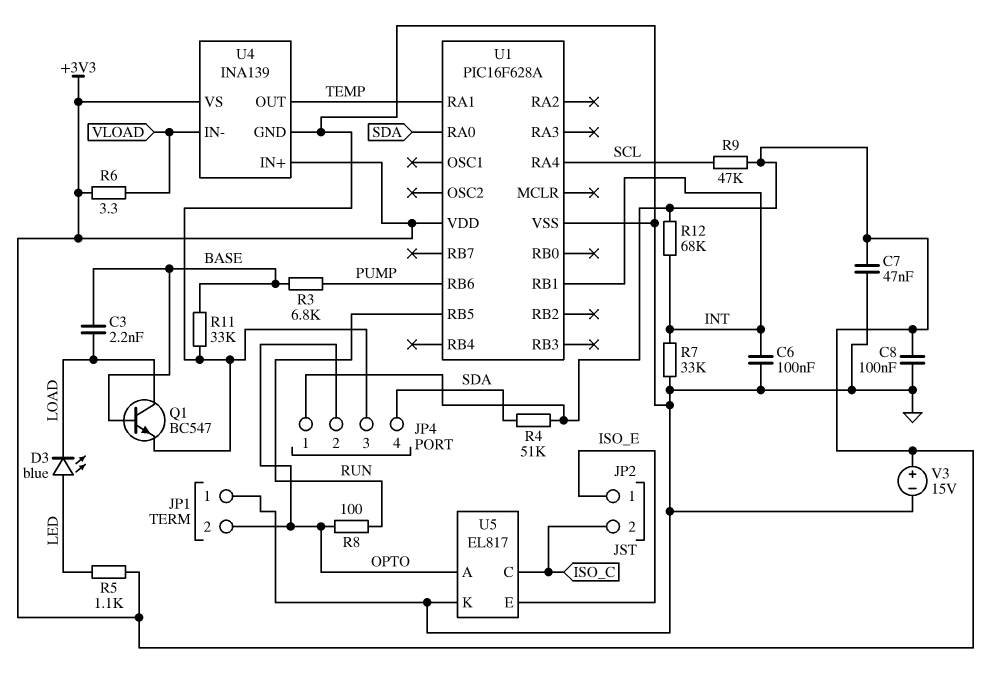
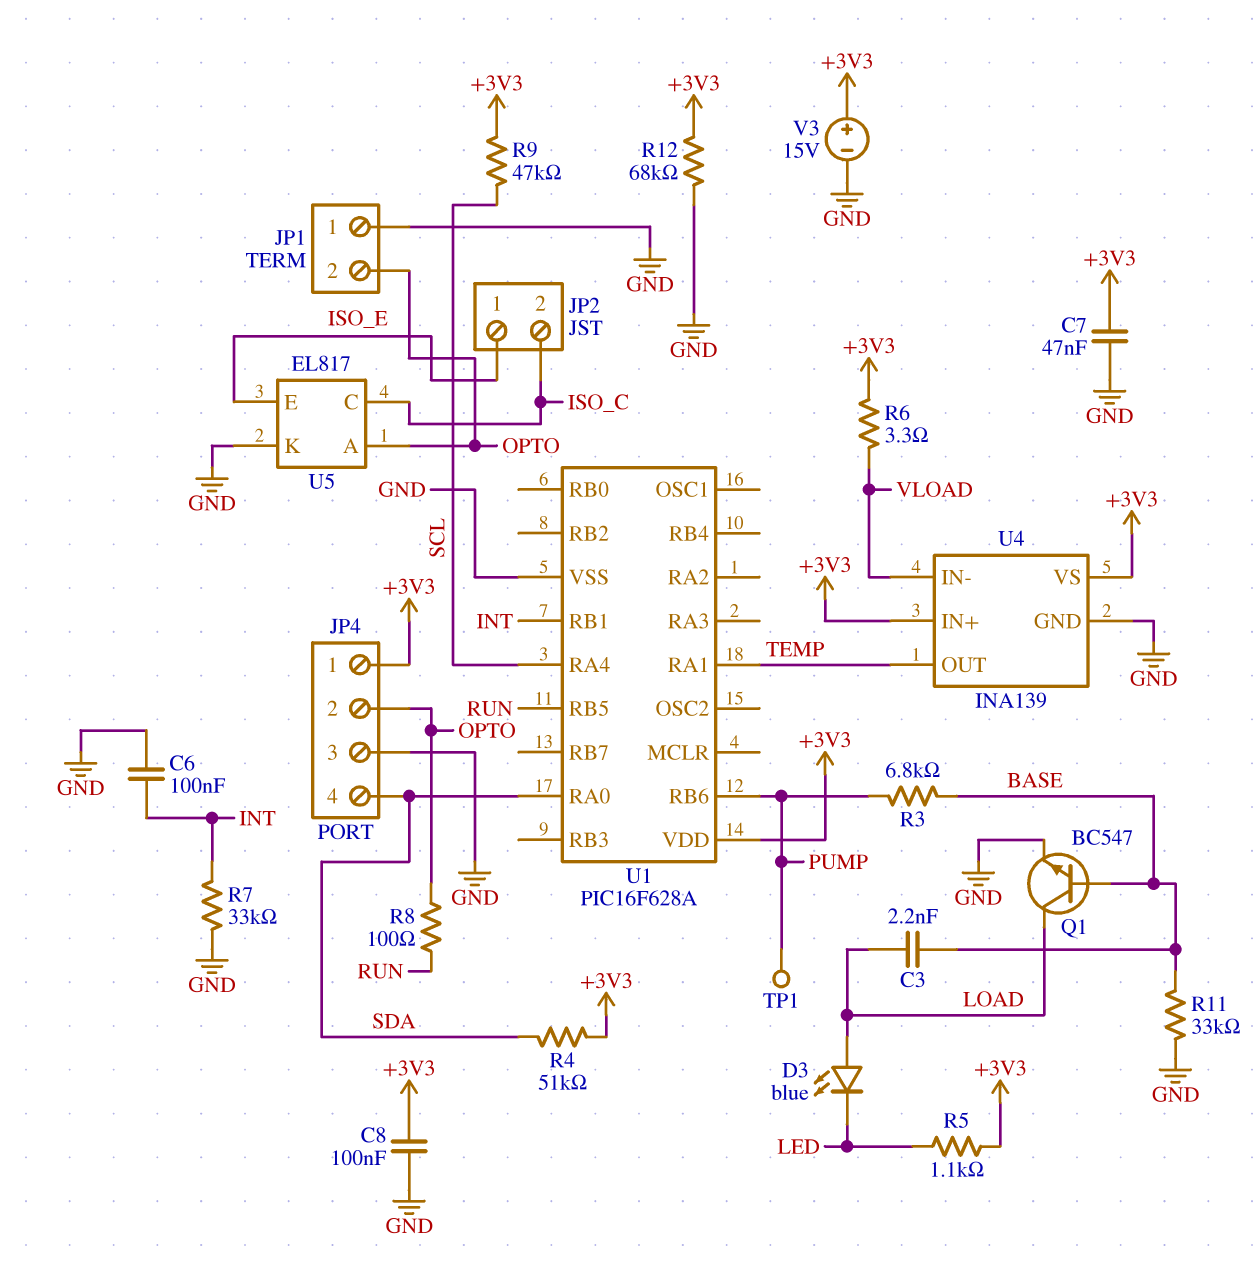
D3: LED blue (A LED, K LOAD) -> LED blue (A LOAD, K LED)
R12: 68k (+3V3, INT) -> 68k (+3V3, GND)
TP1: none -> test point (PUMP)

